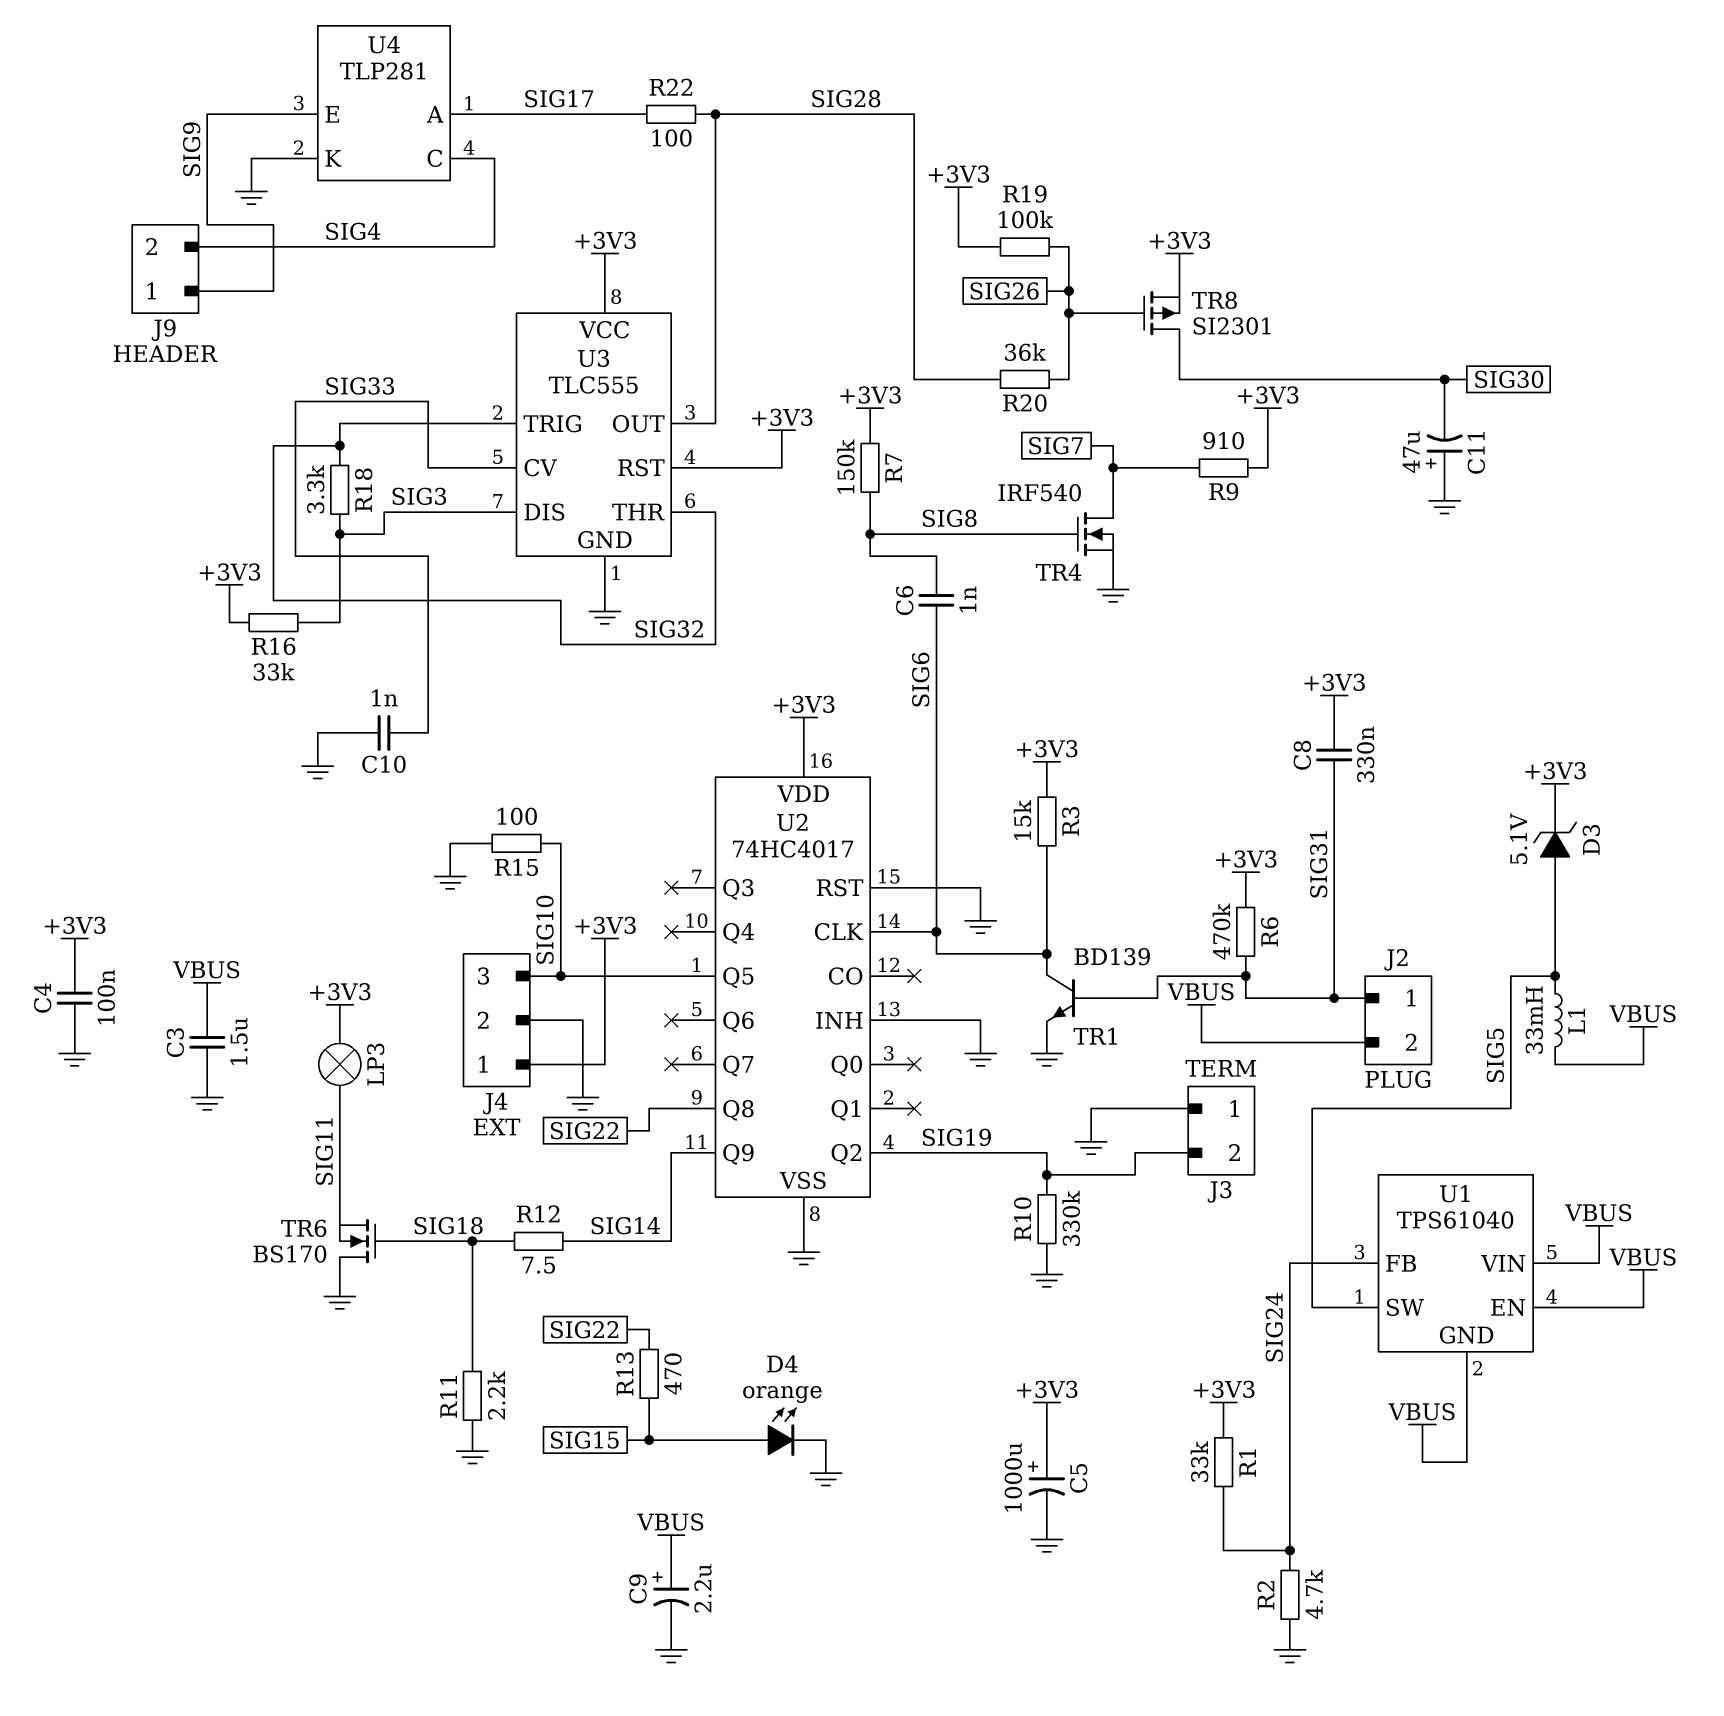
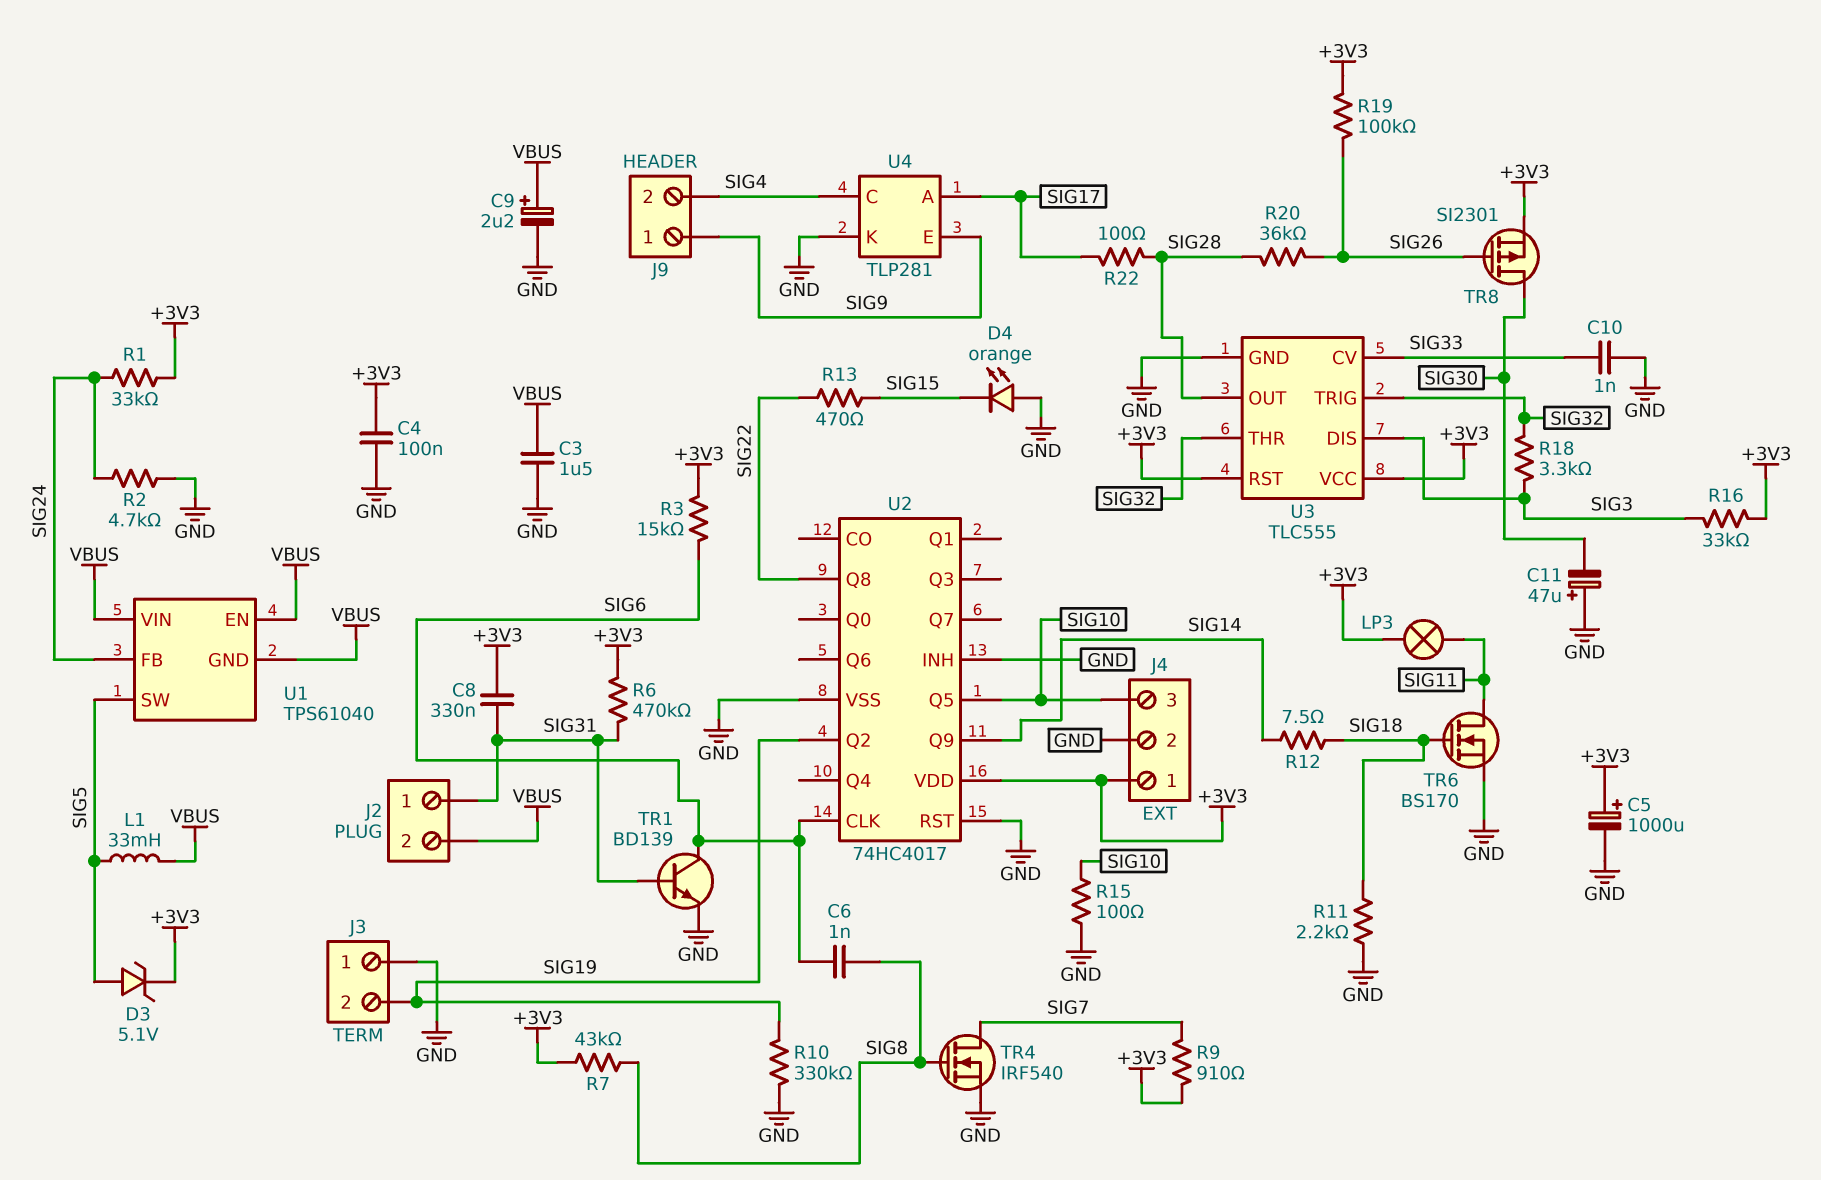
D4: LED orange (A SIG15, K GND) -> LED orange (A GND, K SIG15)
R7: 150k (+3V3, SIG8) -> 43k (+3V3, SIG8)
TR6: NMOS BS170 (G SIG18, D GND, S SIG11) -> NMOS BS170 (G SIG18, D SIG11, S GND)

